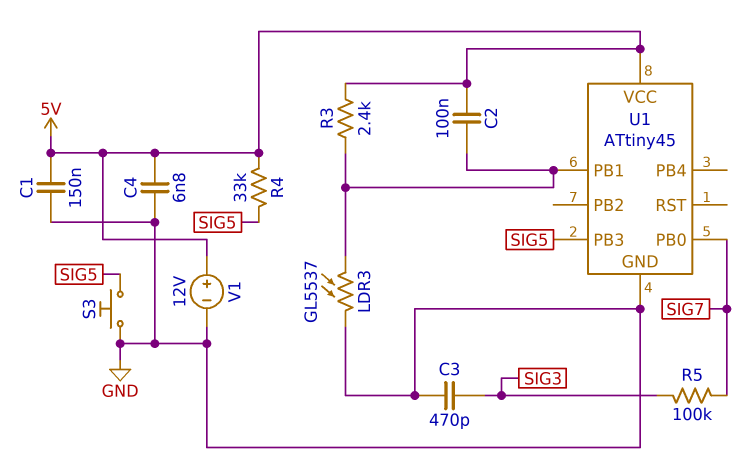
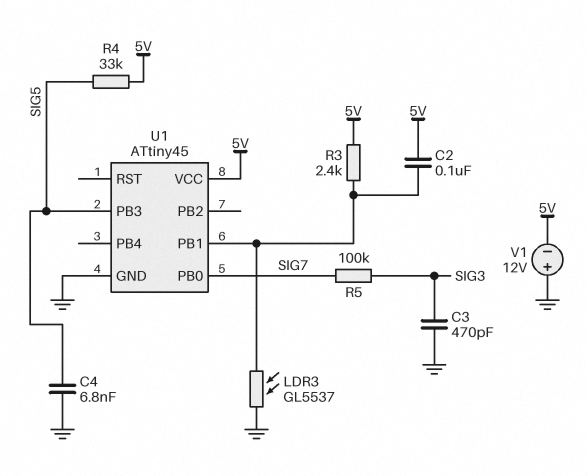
C1: 150nF (5V, GND) -> none
C4: 6.8nF (5V, GND) -> 6.8nF (GND, SIG5)
S3: button (GND, SIG5) -> none
V1: 12V (plus 5V, minus GND) -> 12V (plus GND, minus 5V)

